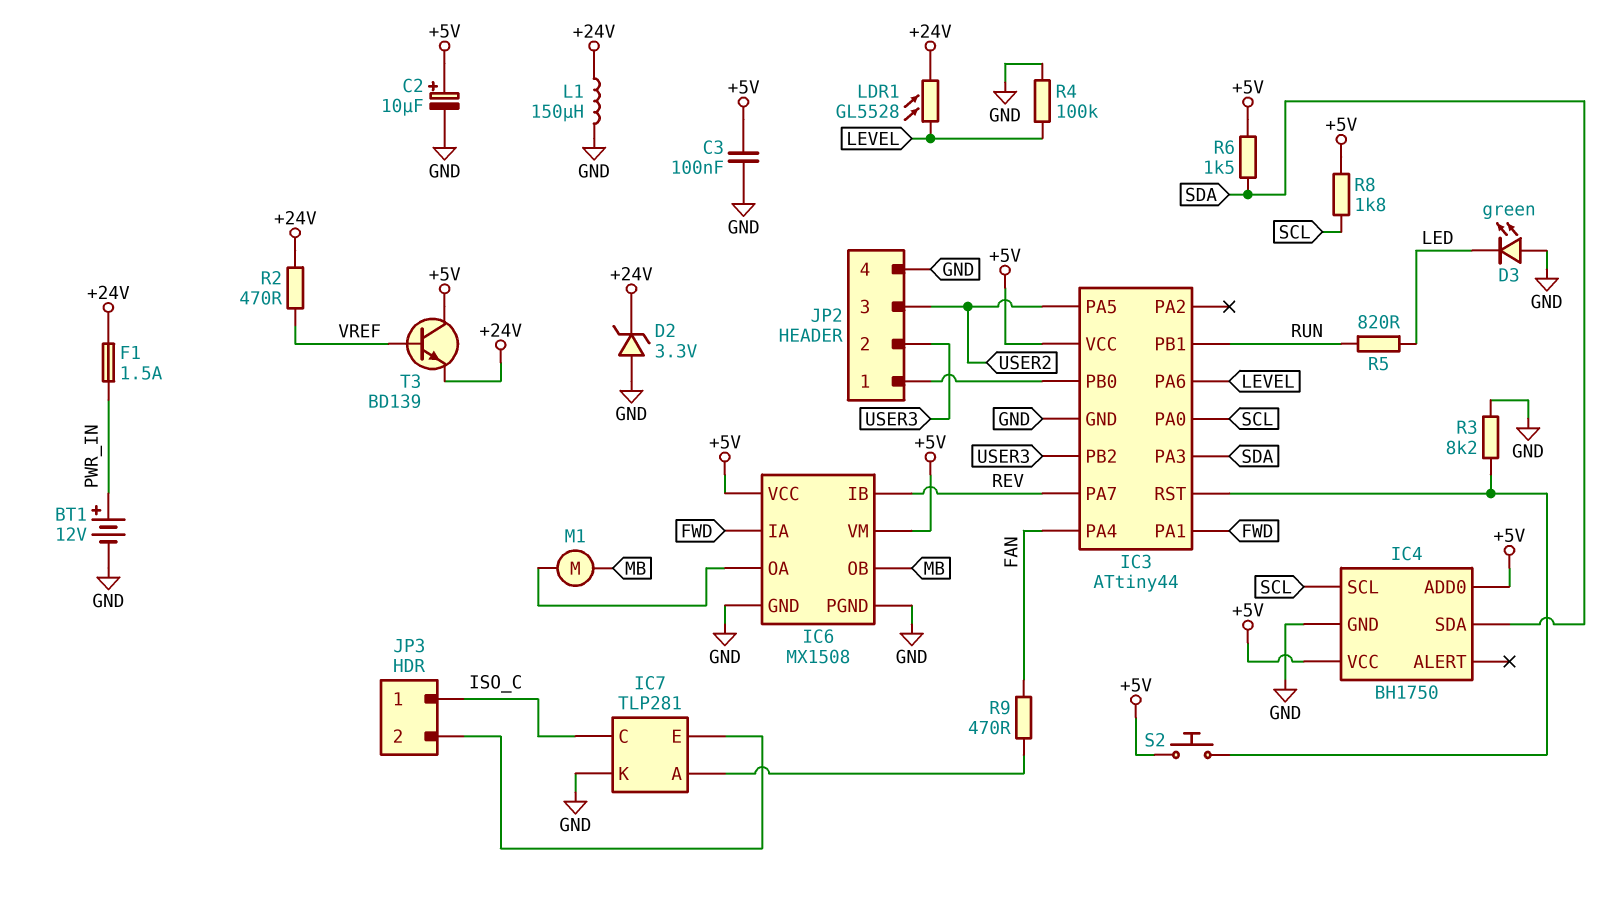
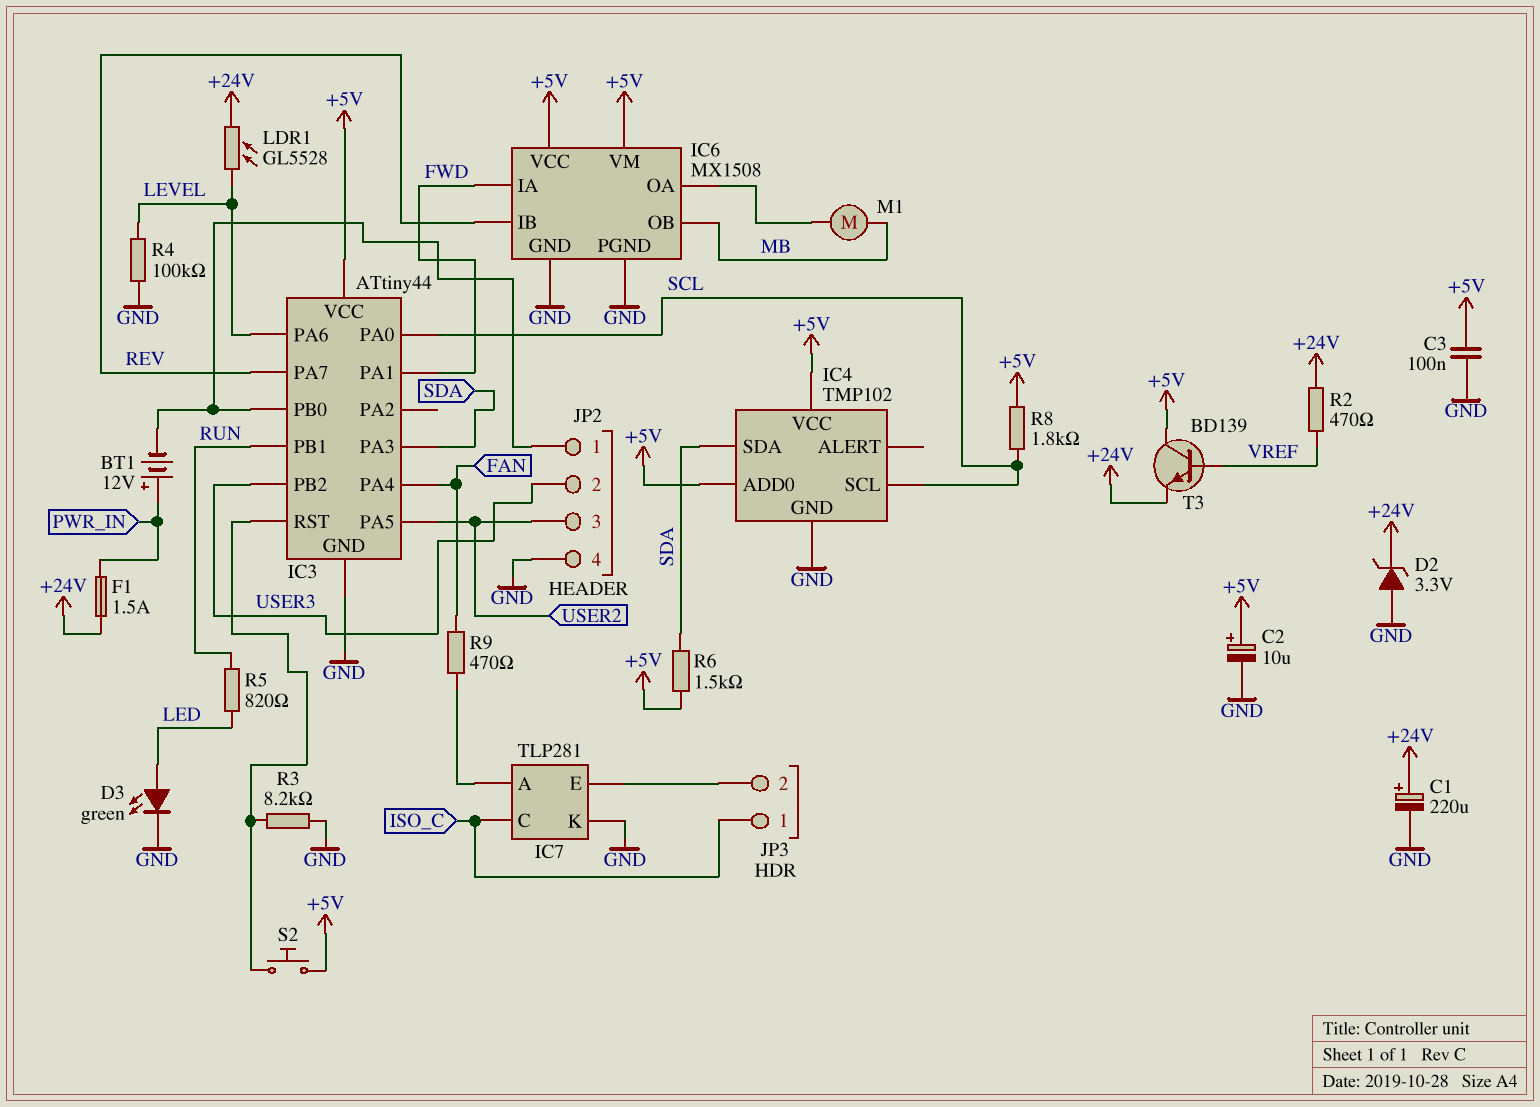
BT1: 12V (plus PWR_IN, minus GND) -> 12V (plus PWR_IN, minus IC3/PB0)
C1: none -> 220uF (plus +24V, minus GND)
D3: LED green (A GND, K LED) -> LED green (A LED, K GND)
IC4: BH1750 -> TMP102
L1: 150uH (+24V, GND) -> none

